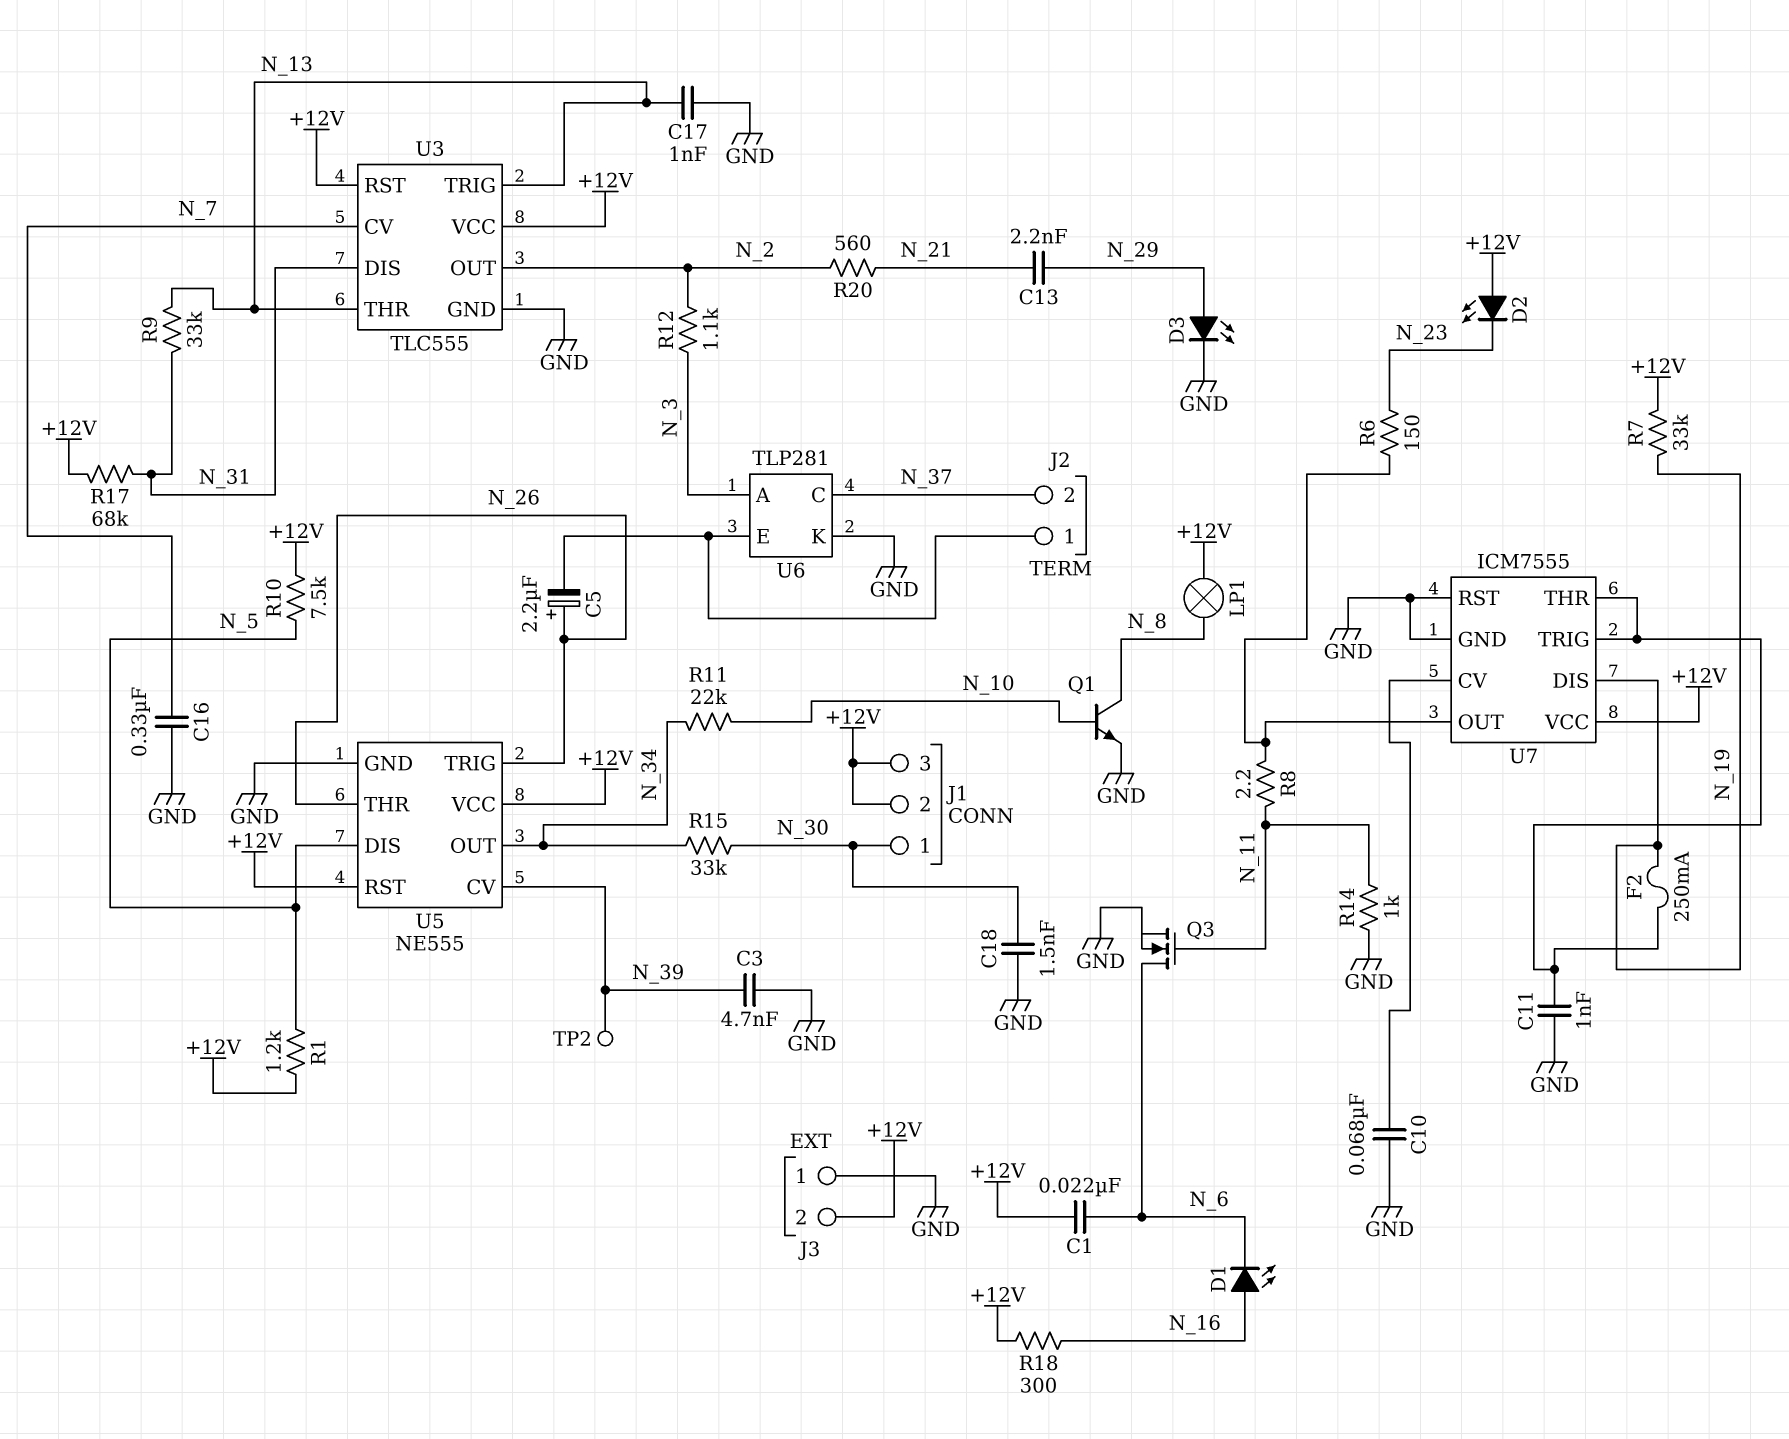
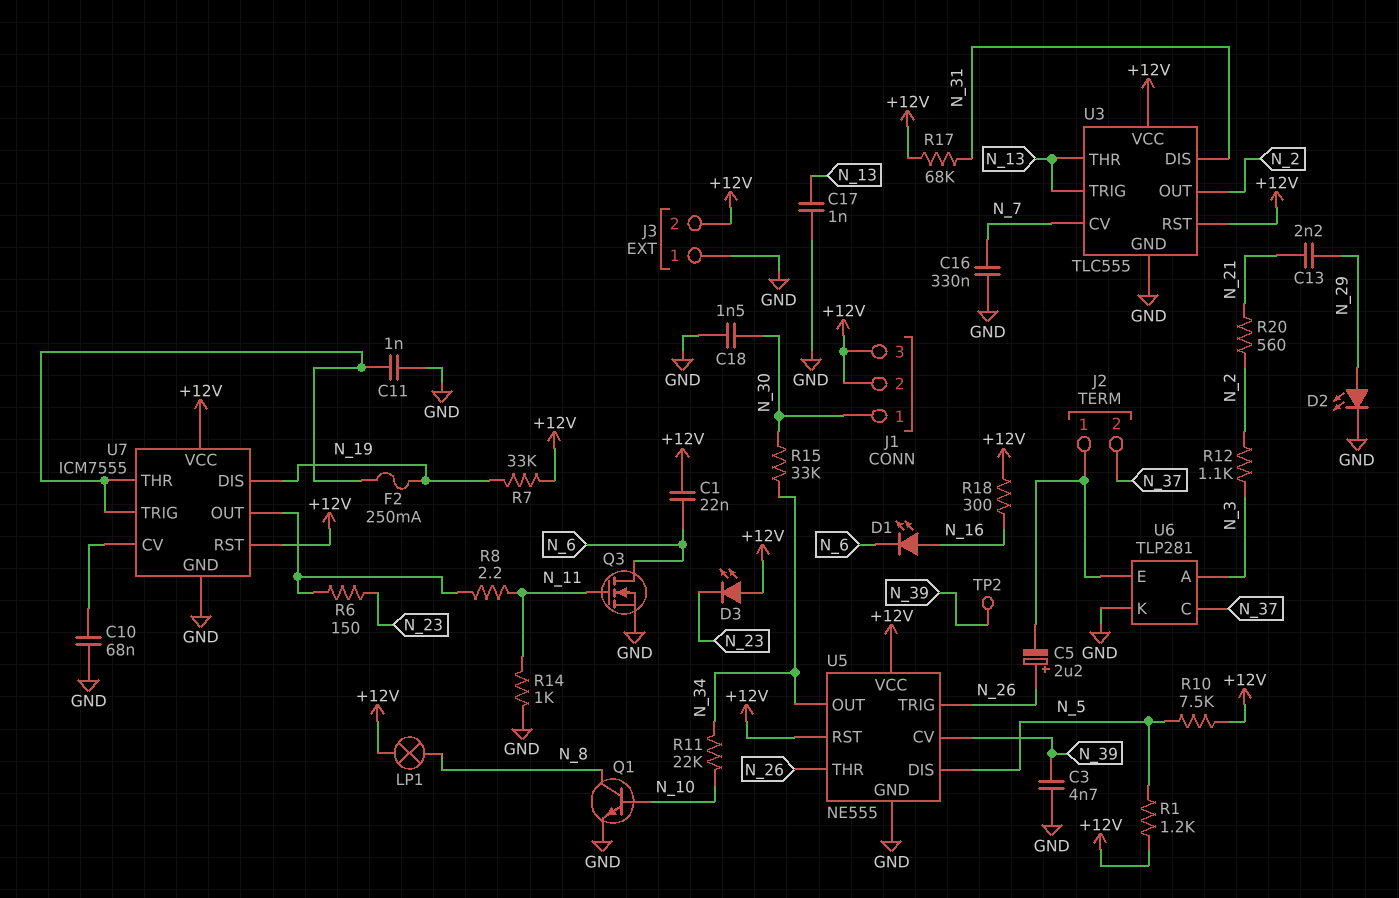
D2: LED (A +12V, K N_23) -> LED (A N_29, K GND)
D3: LED (A N_29, K GND) -> LED (A +12V, K N_23)
R9: 33k (N_13, N_31) -> none
U7 pin RST: GND -> +12V

